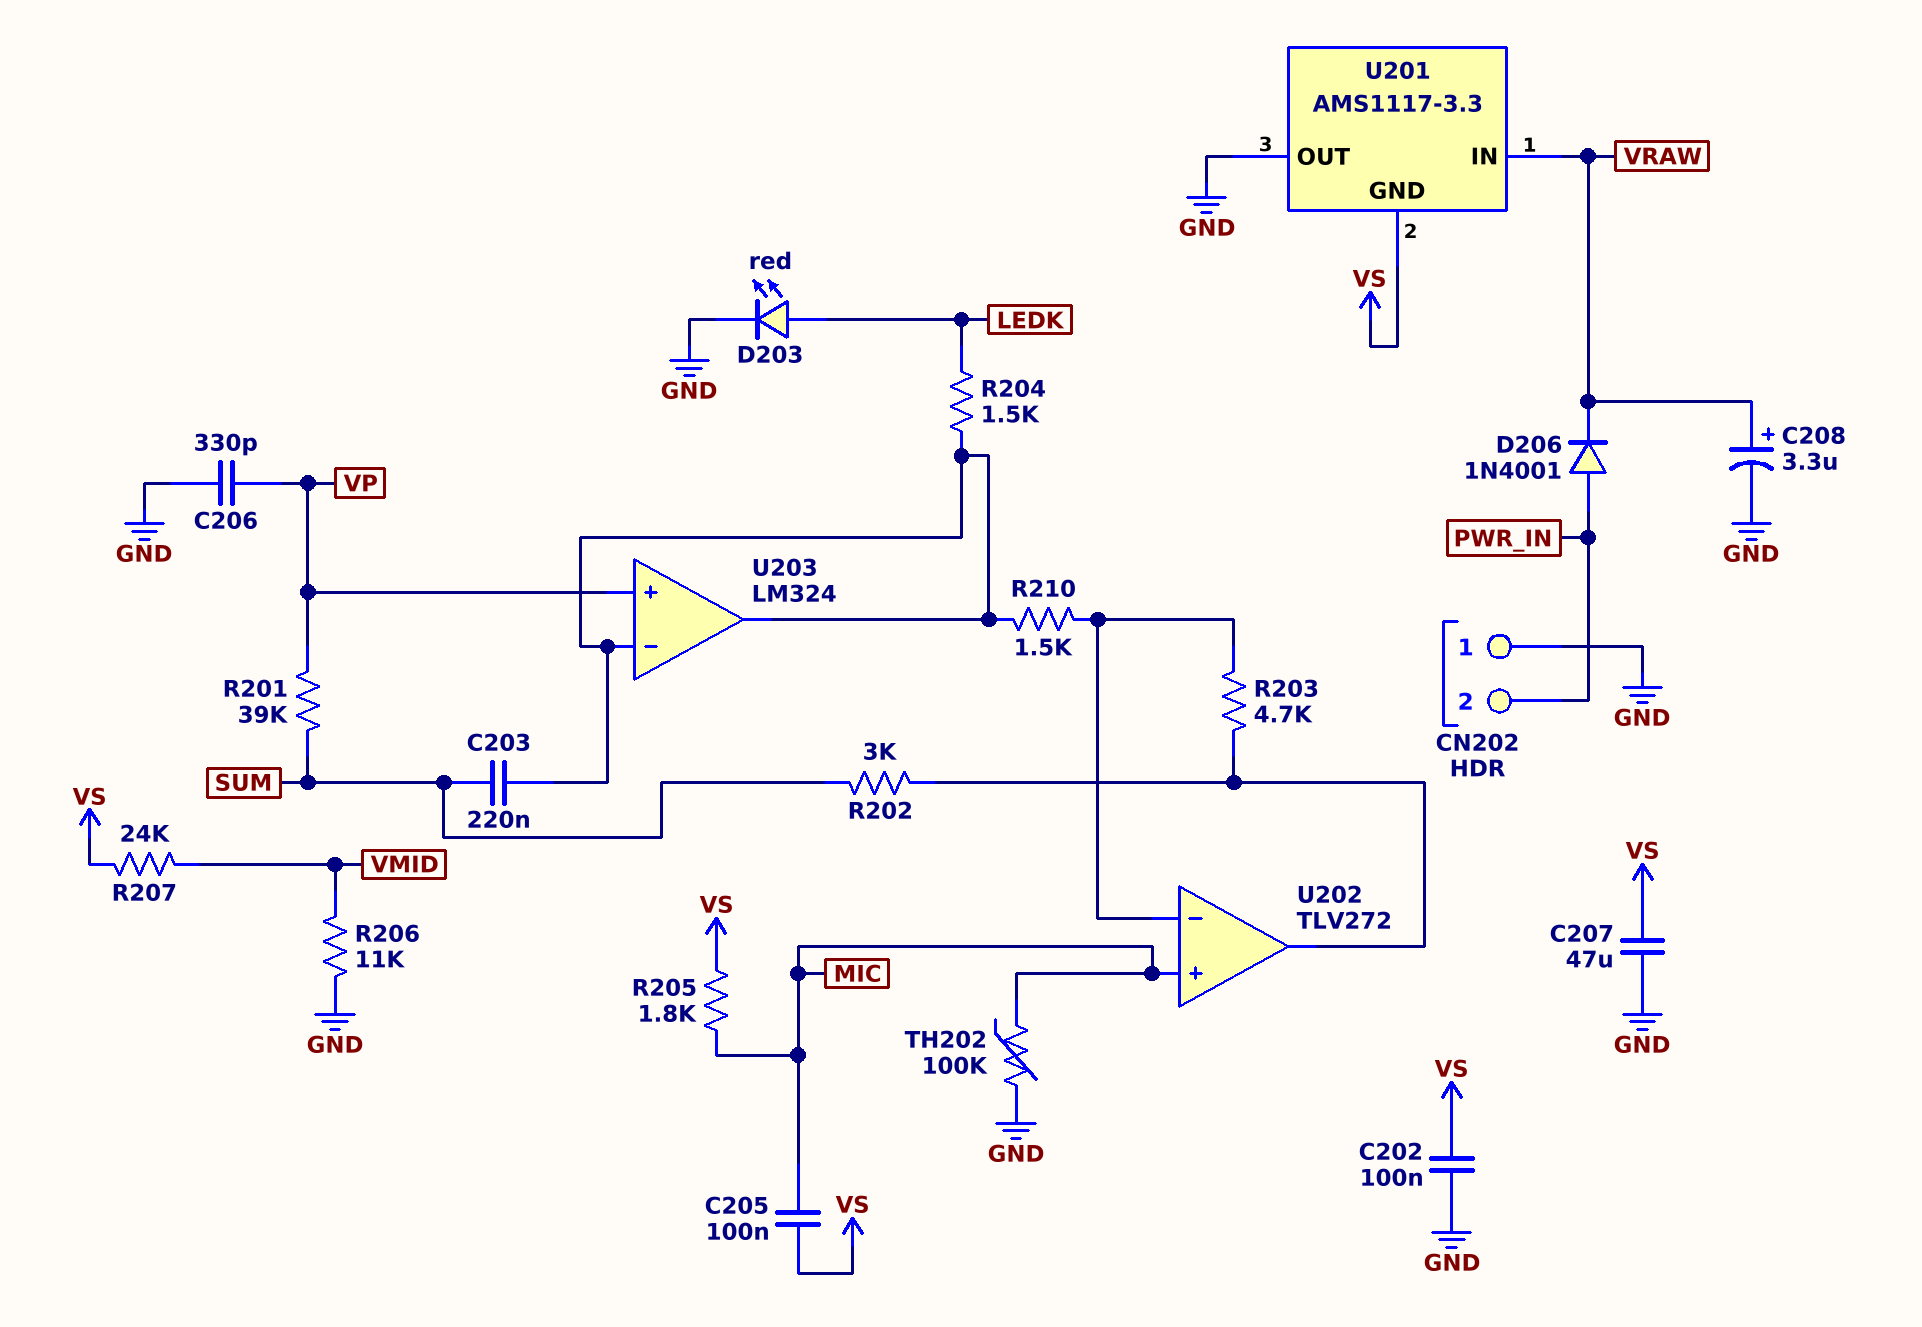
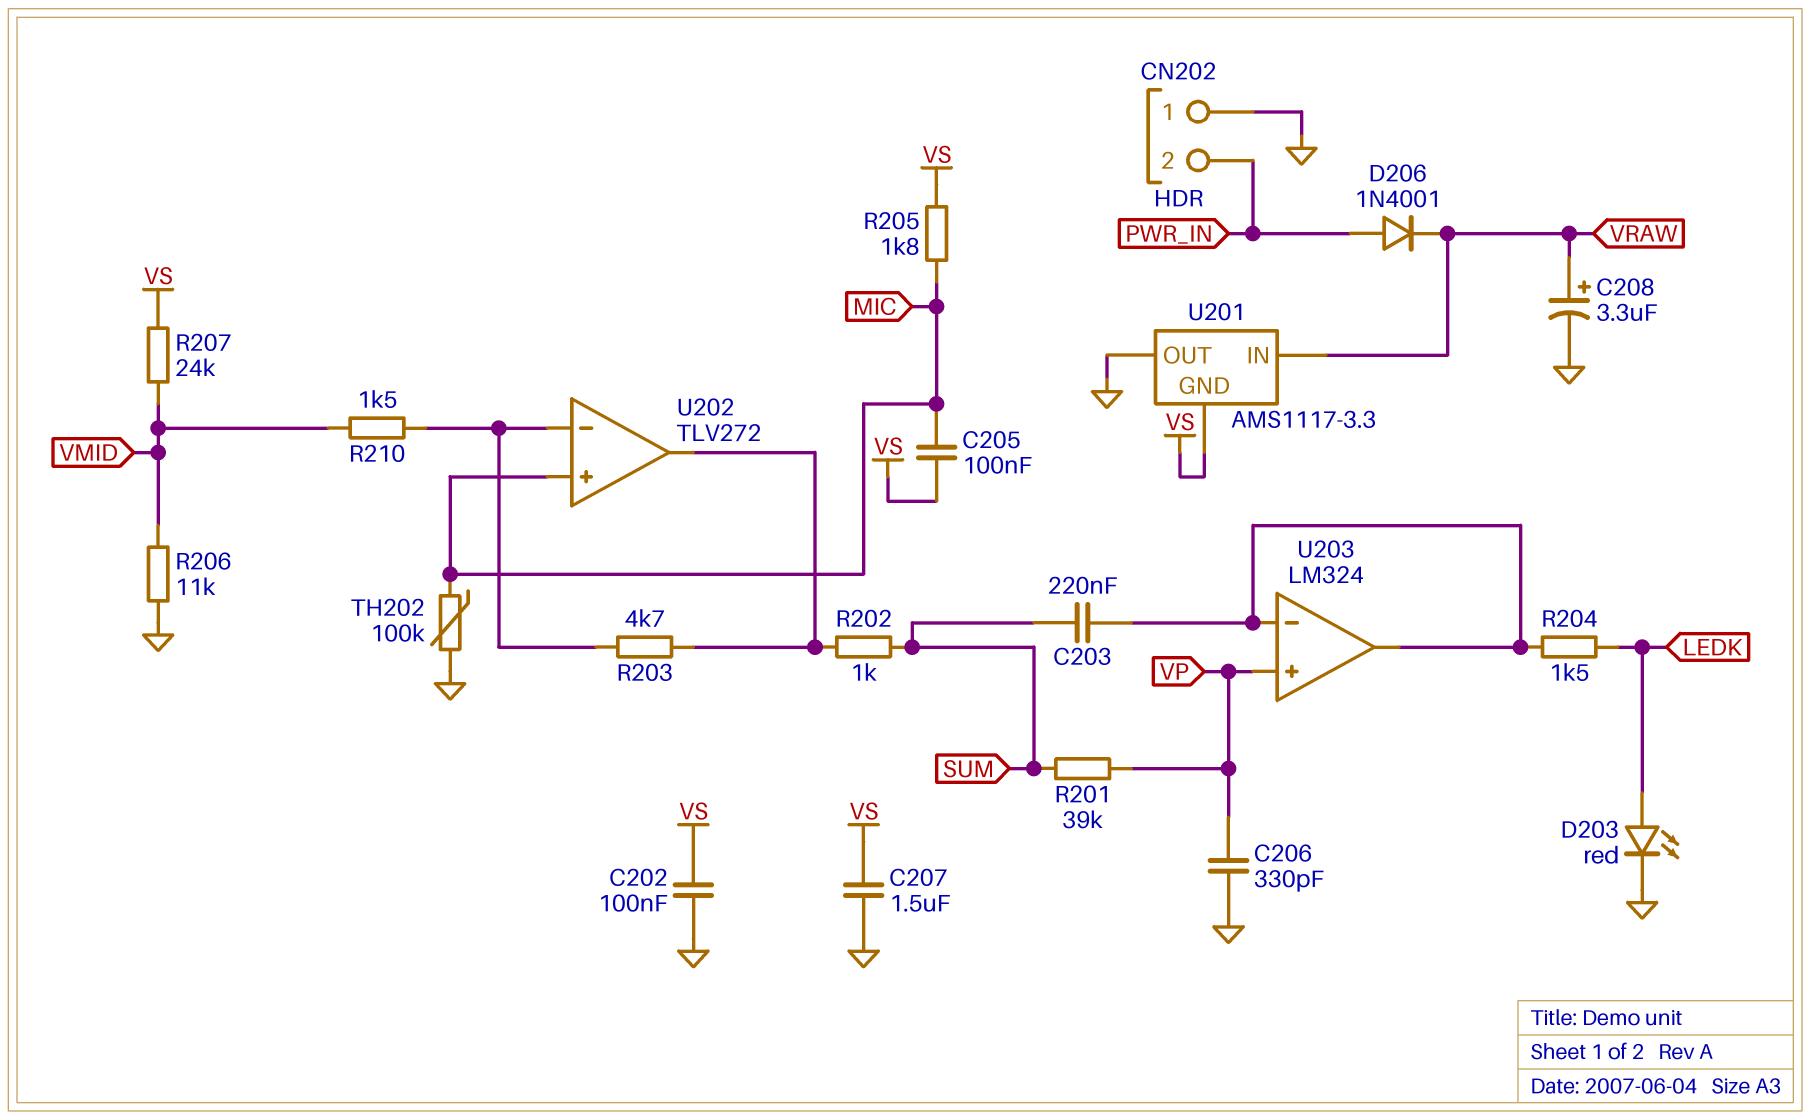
C207: 47uF (GND, VS) -> 1.5uF (GND, VS)
R202: 3k (SUM, U202/out) -> 1k (SUM, U202/out)
R210: 1.5k (U202/in-, U203/in-) -> 1.5k (U202/in-, VMID)

